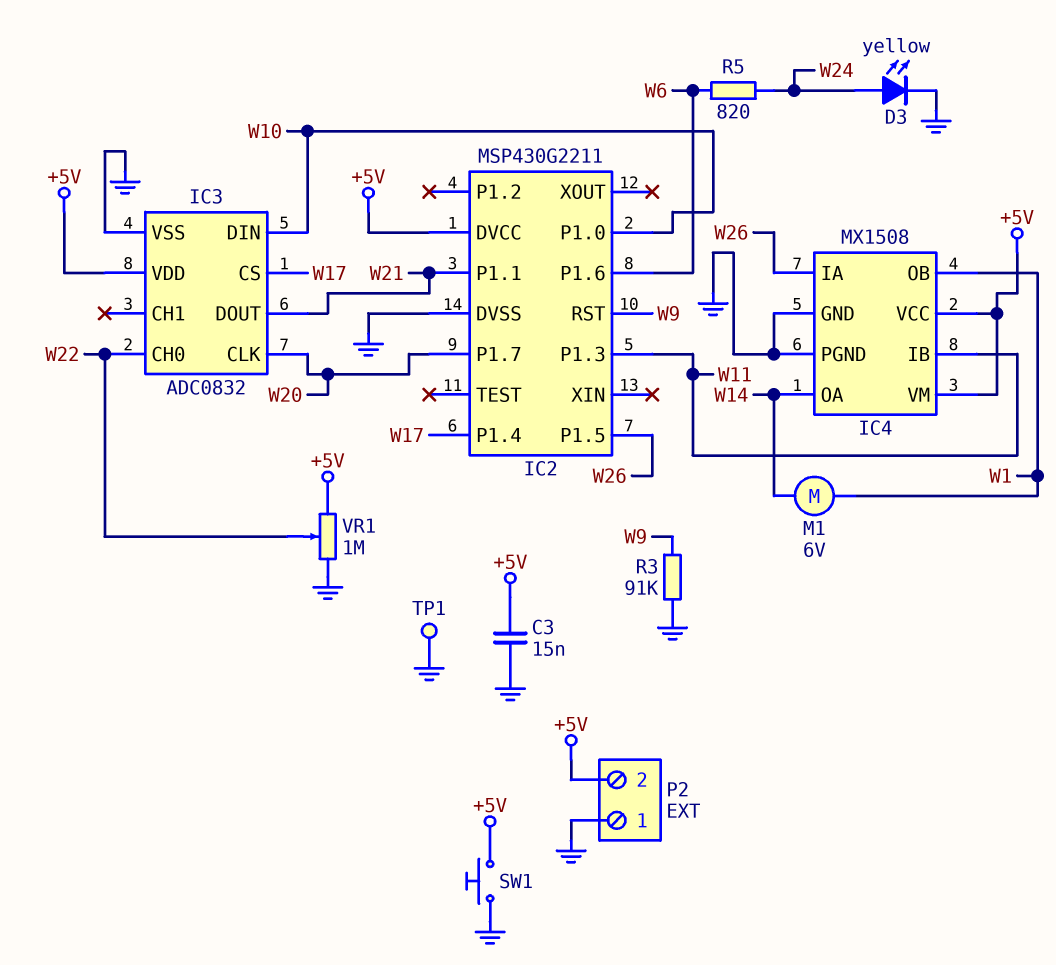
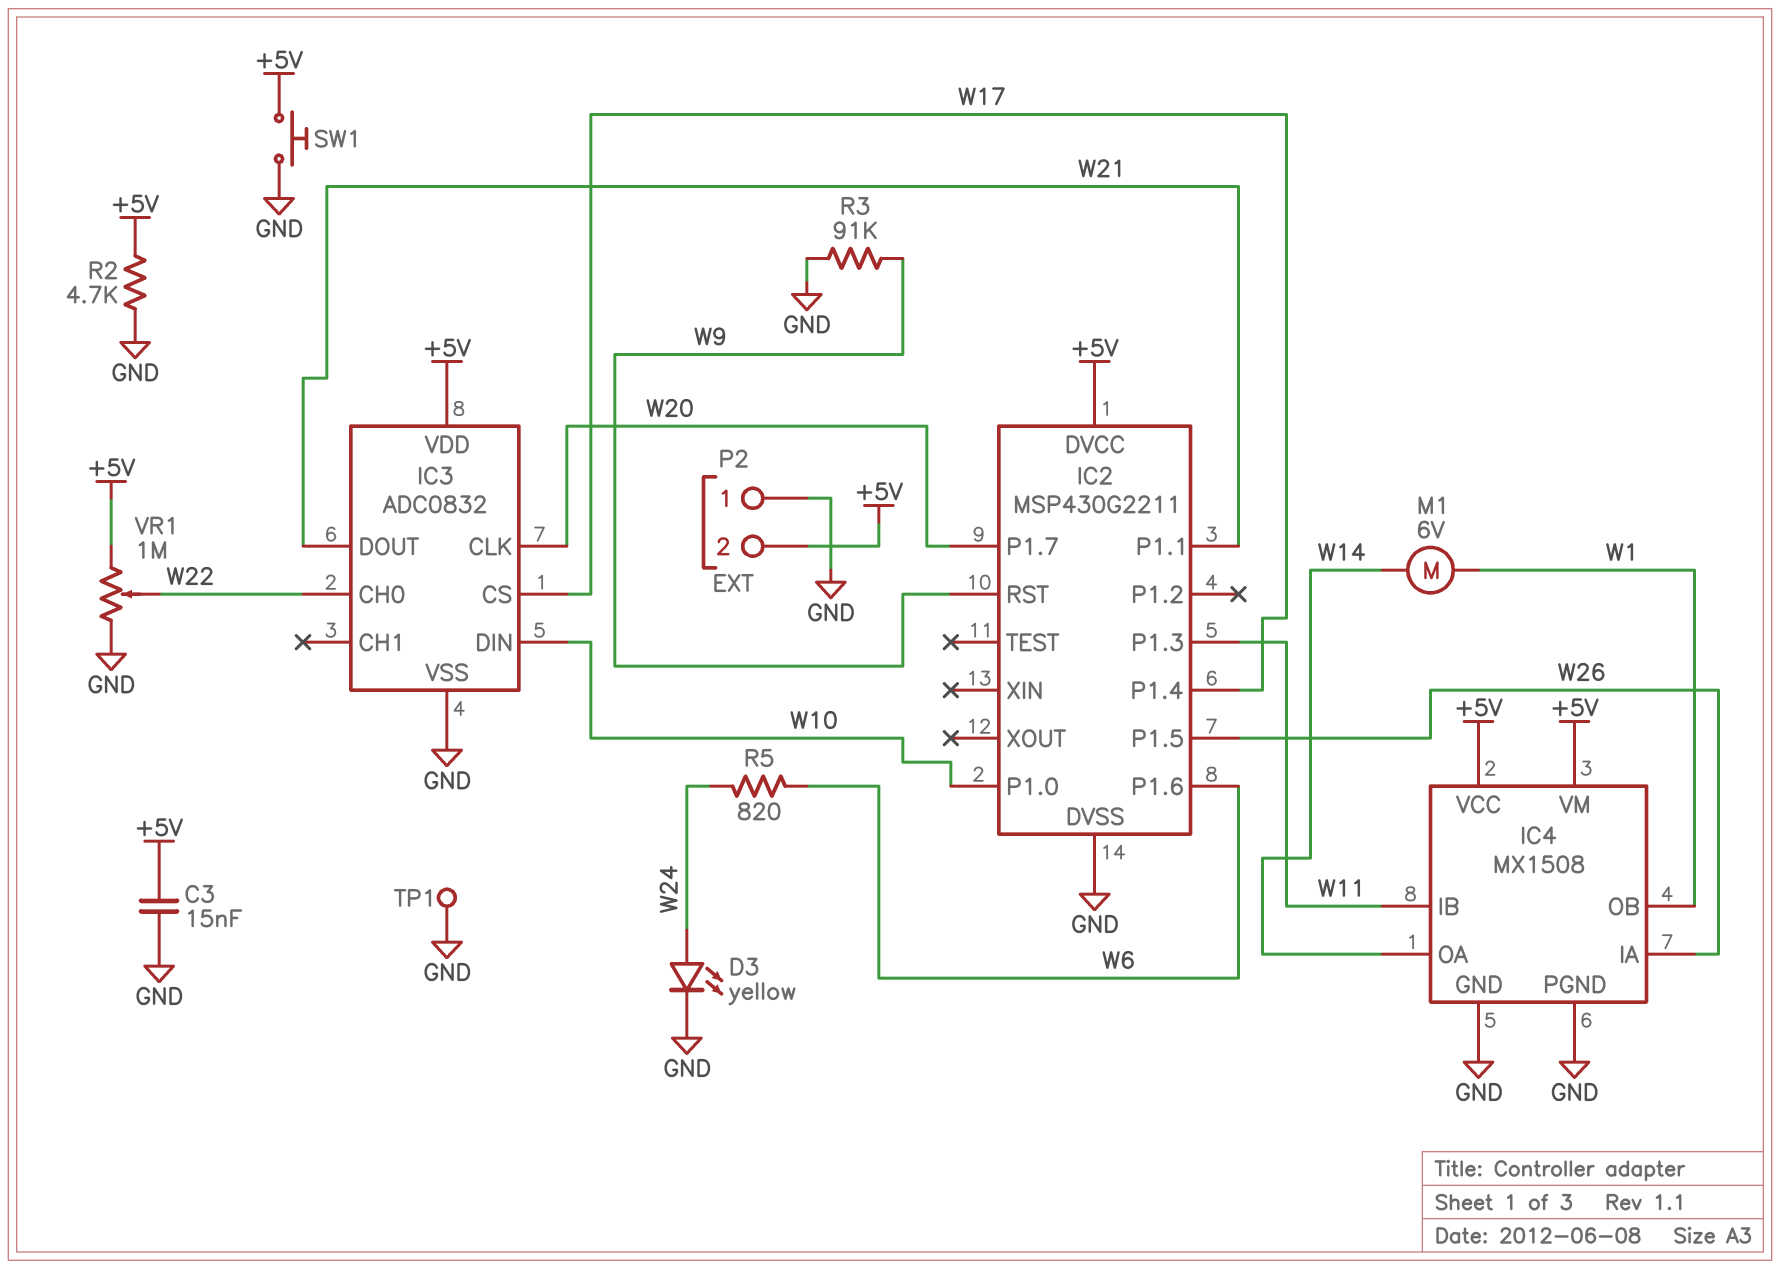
R2: none -> 4.7k (+5V, GND)

